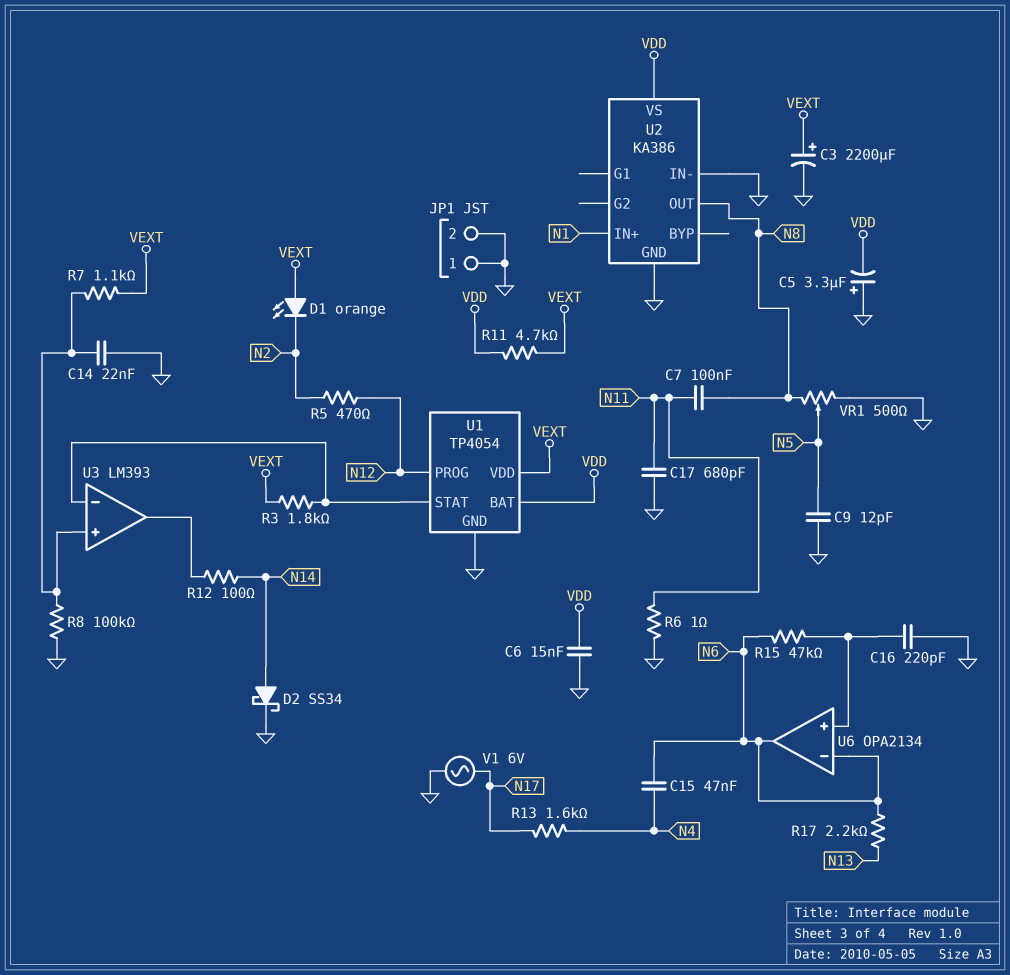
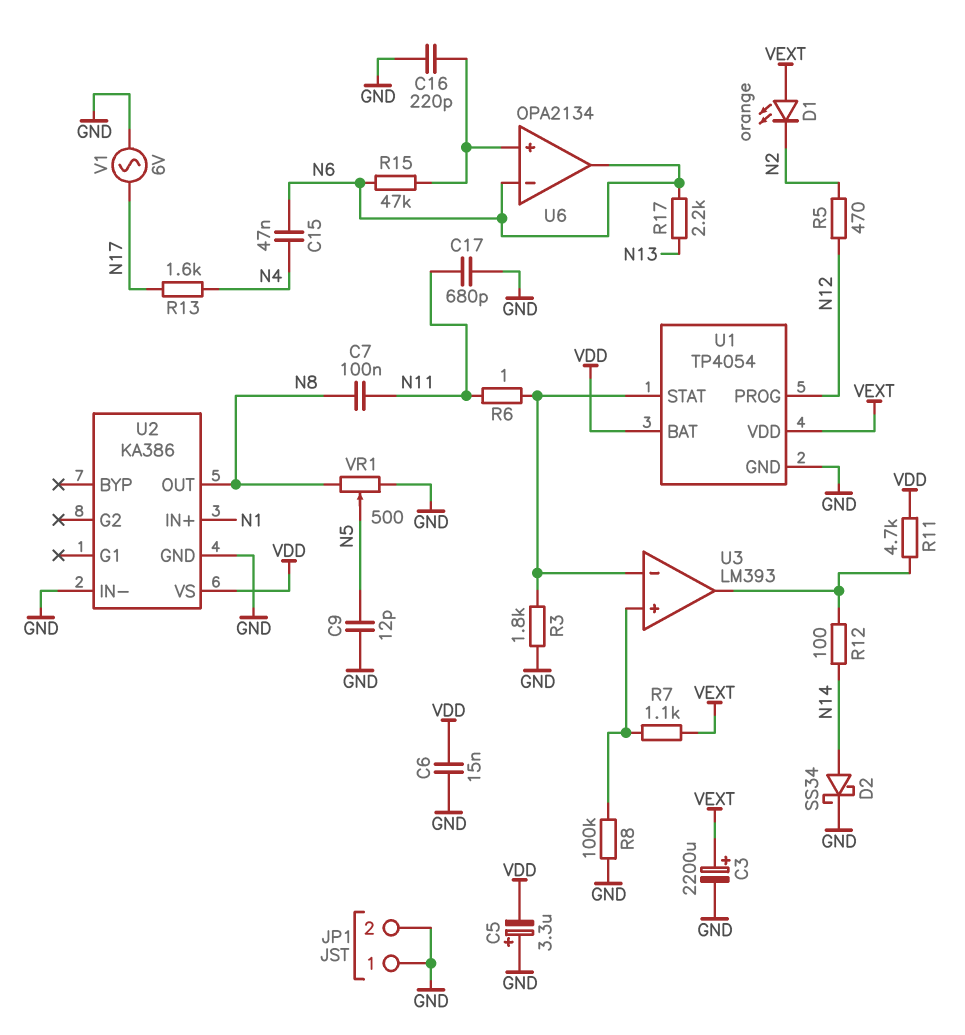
C14: 22nF (GND, U3/in+) -> none
R3: 1.8k (U1/STAT, VEXT) -> 1.8k (GND, U1/STAT)
R6: 1 (GND, N11) -> 1 (N11, U1/STAT)
R11: 4.7k (VDD, VEXT) -> 4.7k (U3/out, VDD)

